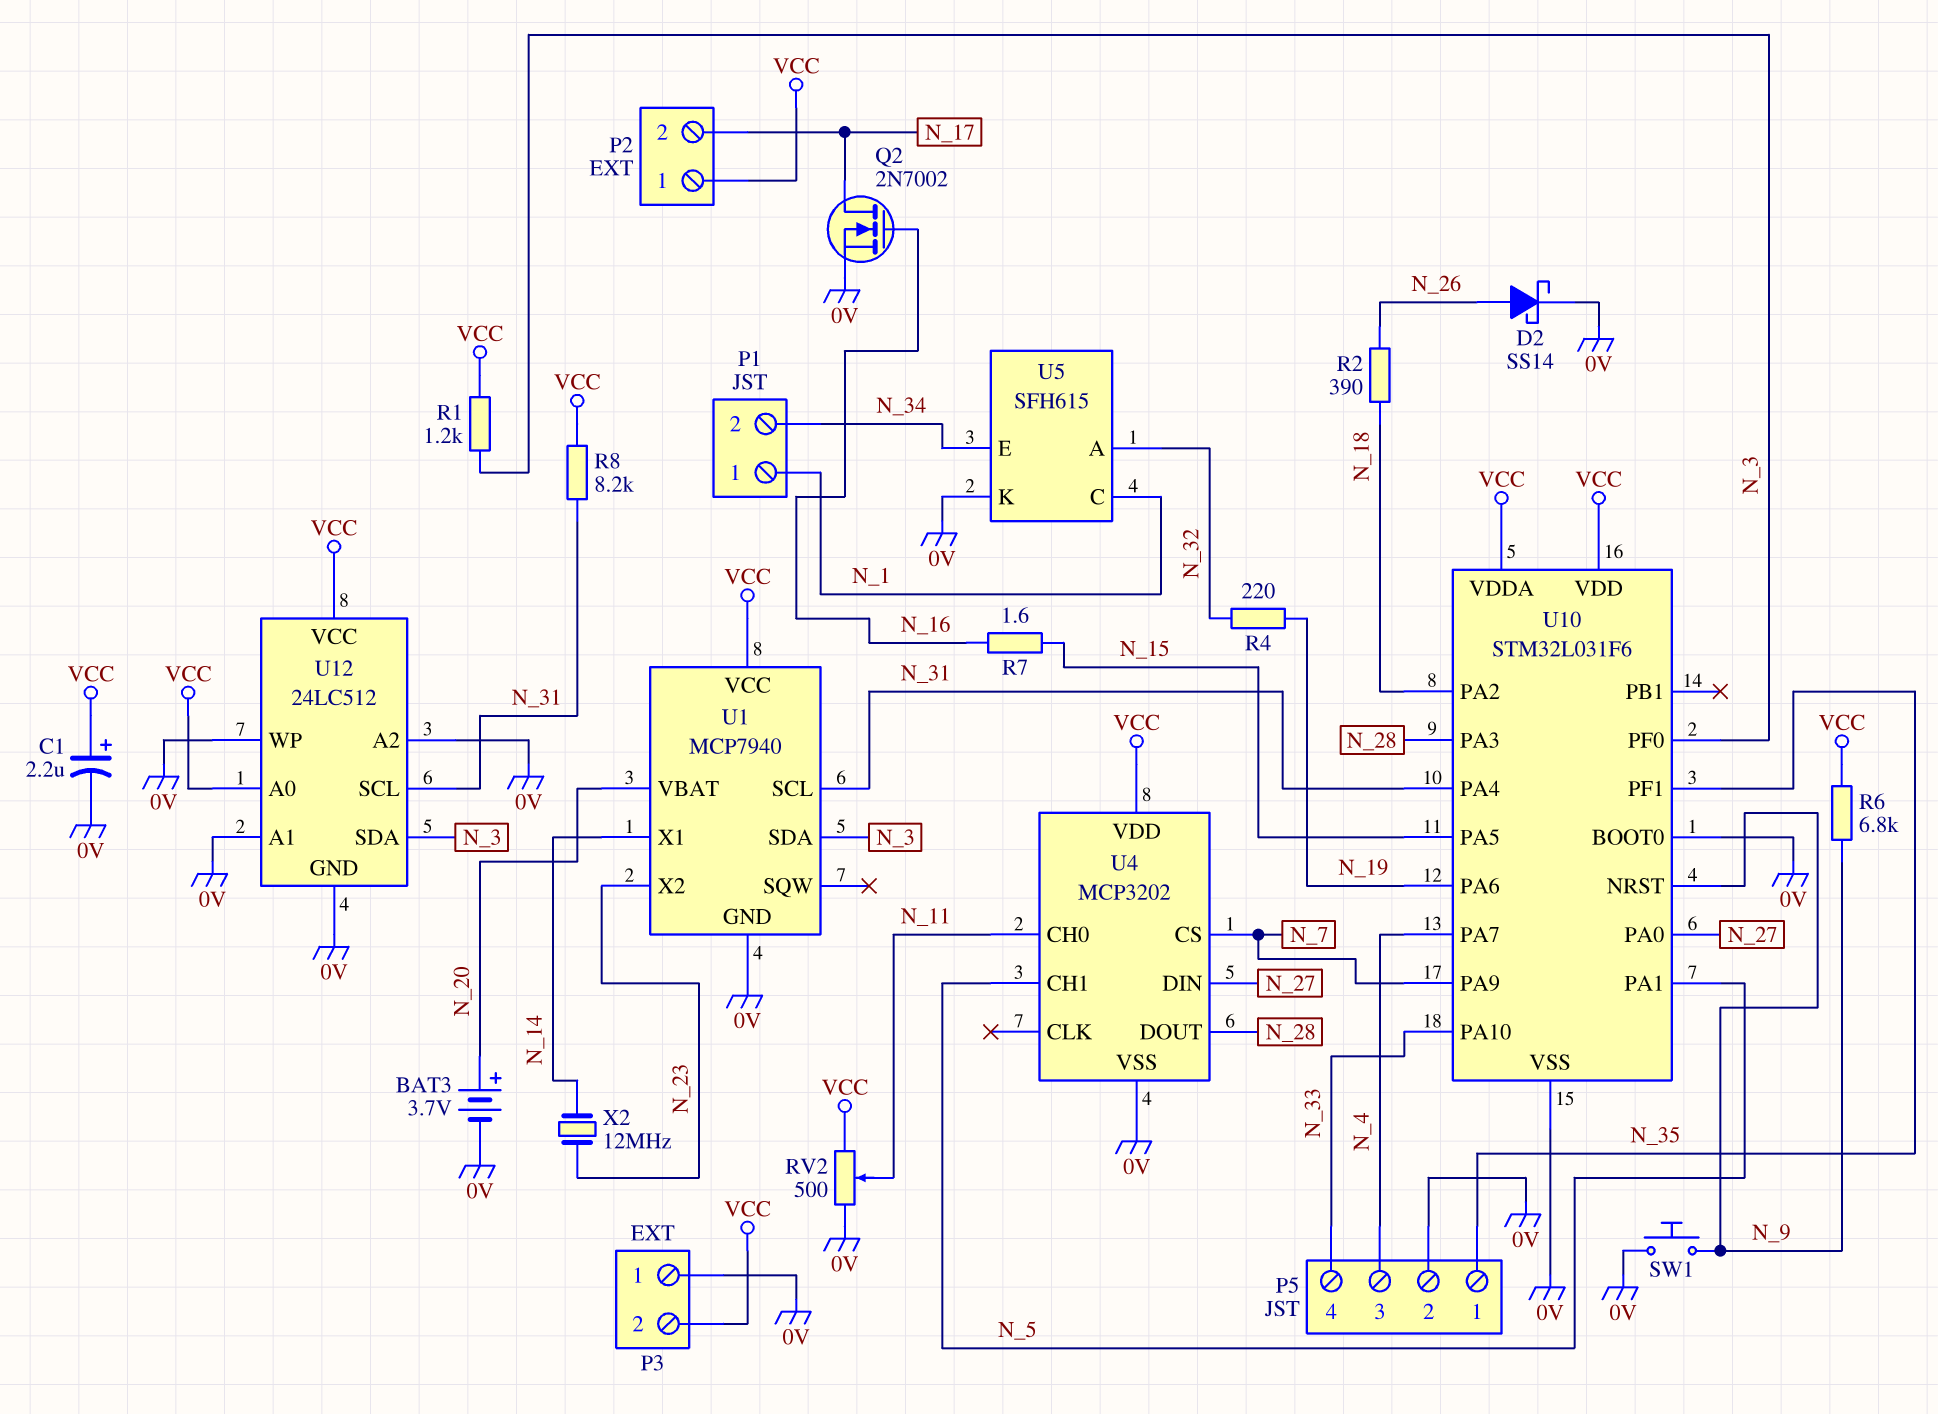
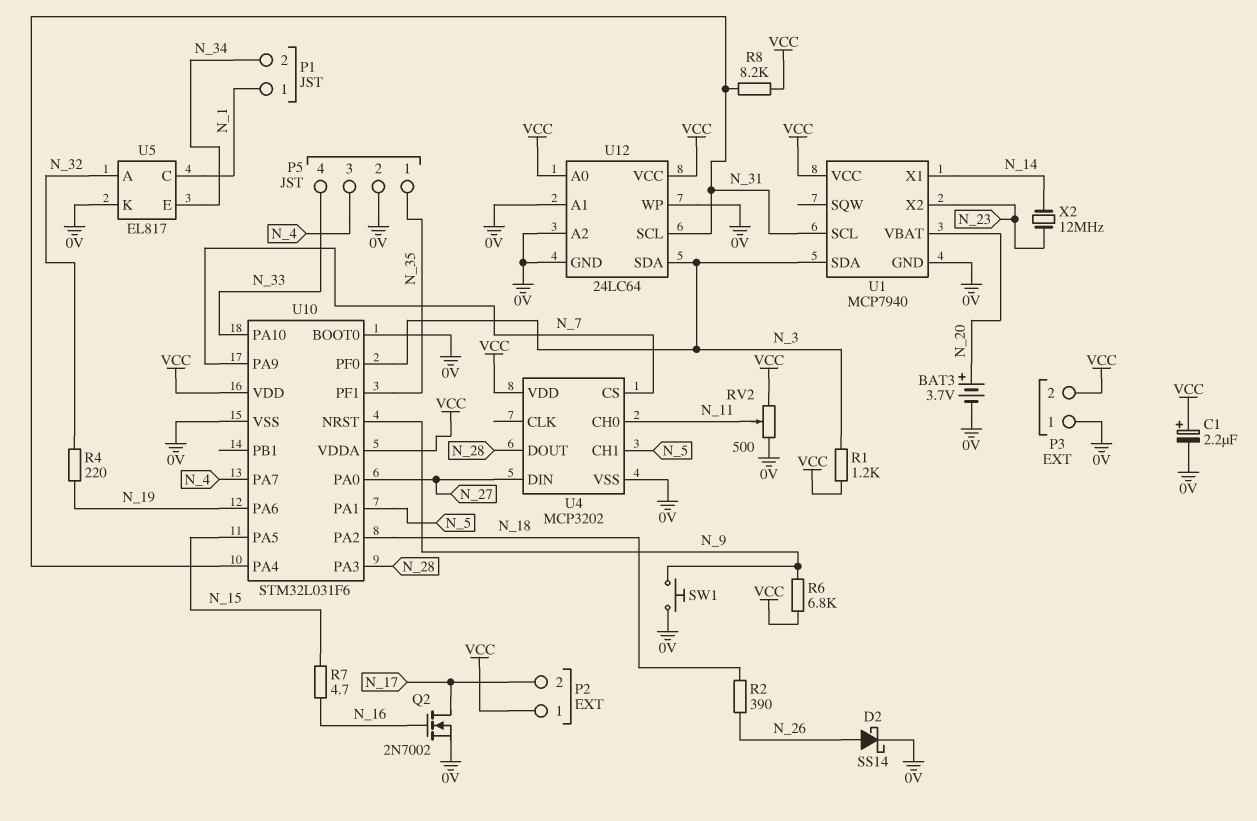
R7: 1.6 (N_15, N_16) -> 4.7 (N_15, N_16)
U5: SFH615 -> EL817
U12: 24LC512 -> 24LC64

